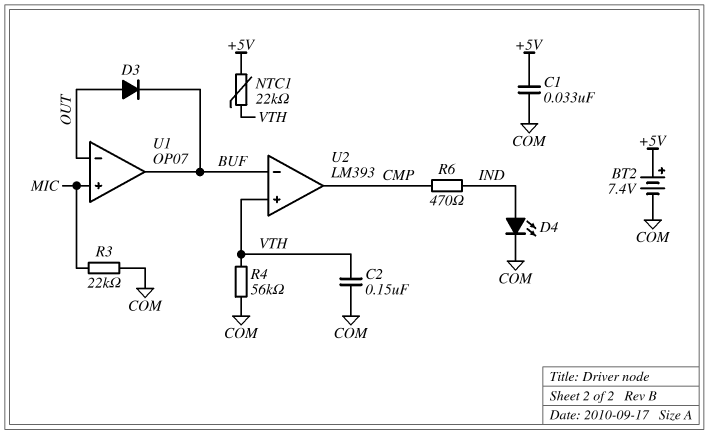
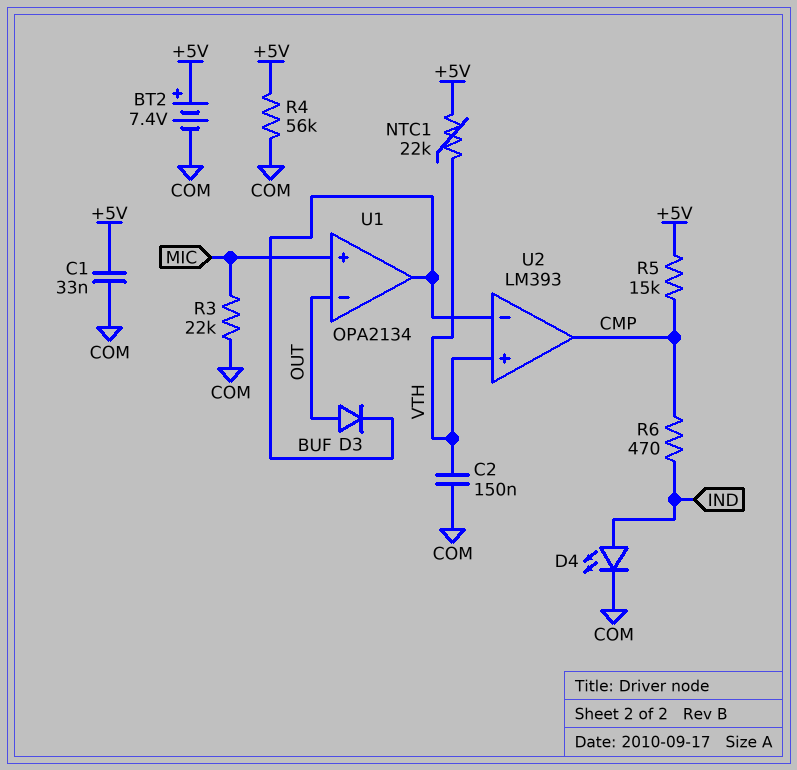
R4: 56k (COM, VTH) -> 56k (+5V, COM)
R5: none -> 15k (+5V, CMP)
U1: OP07 -> OPA2134

